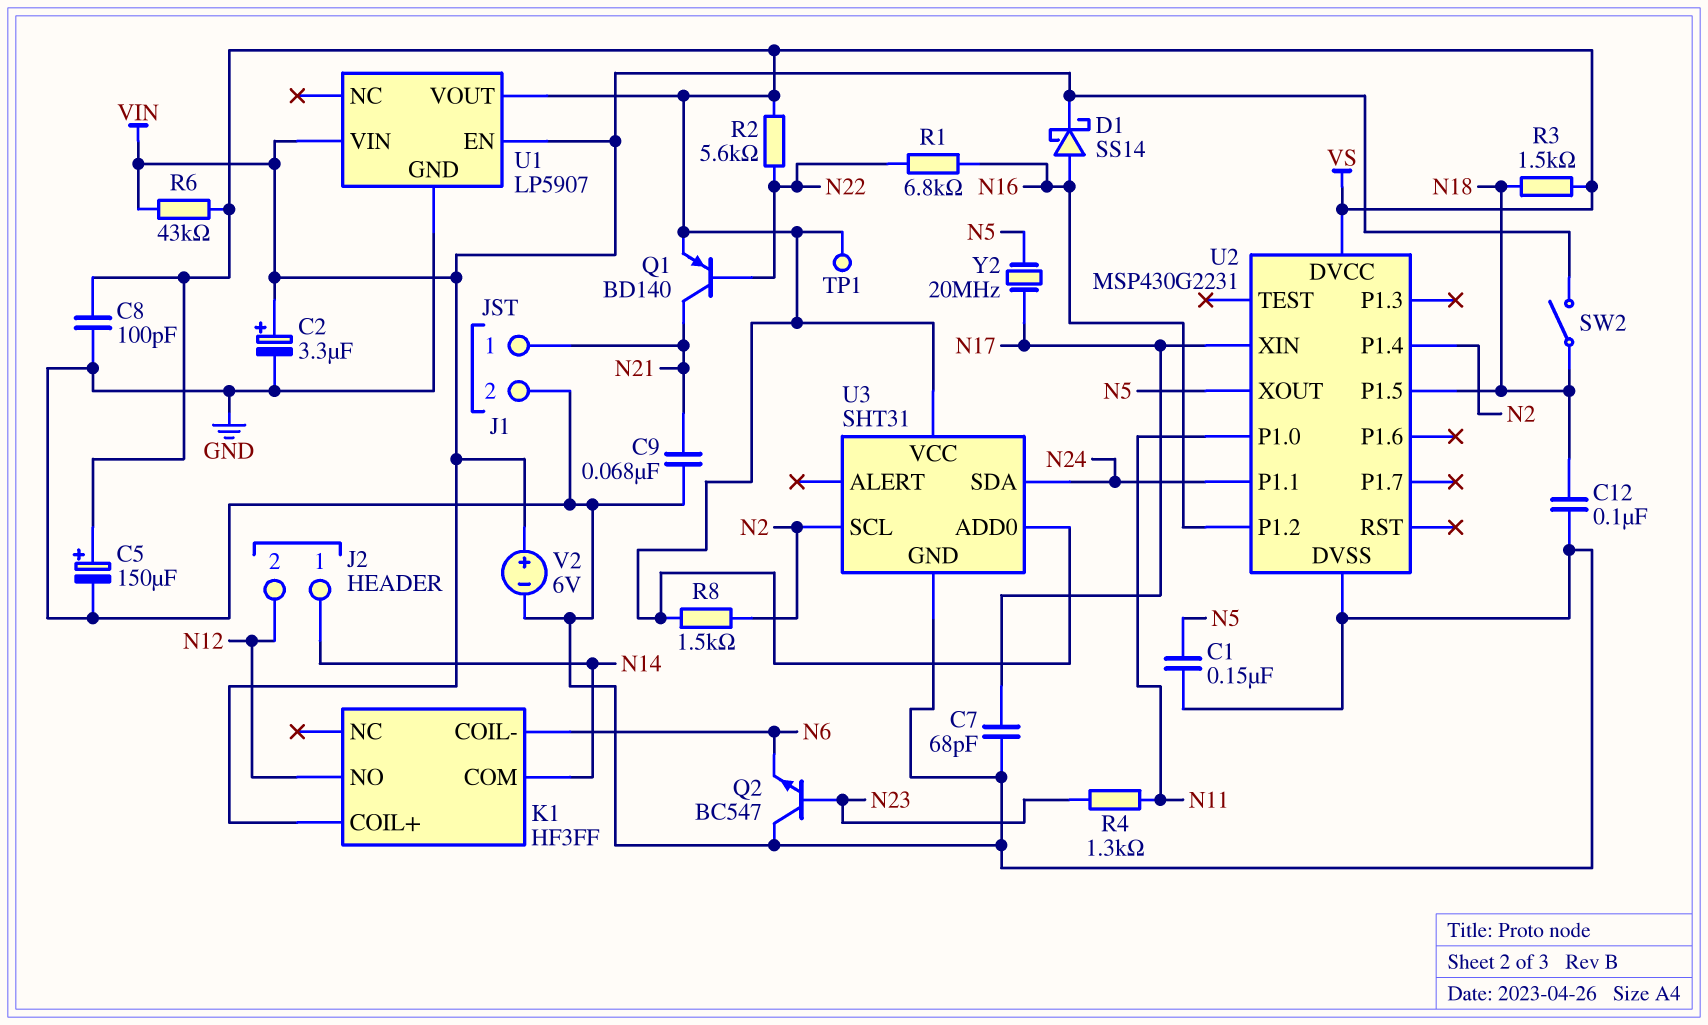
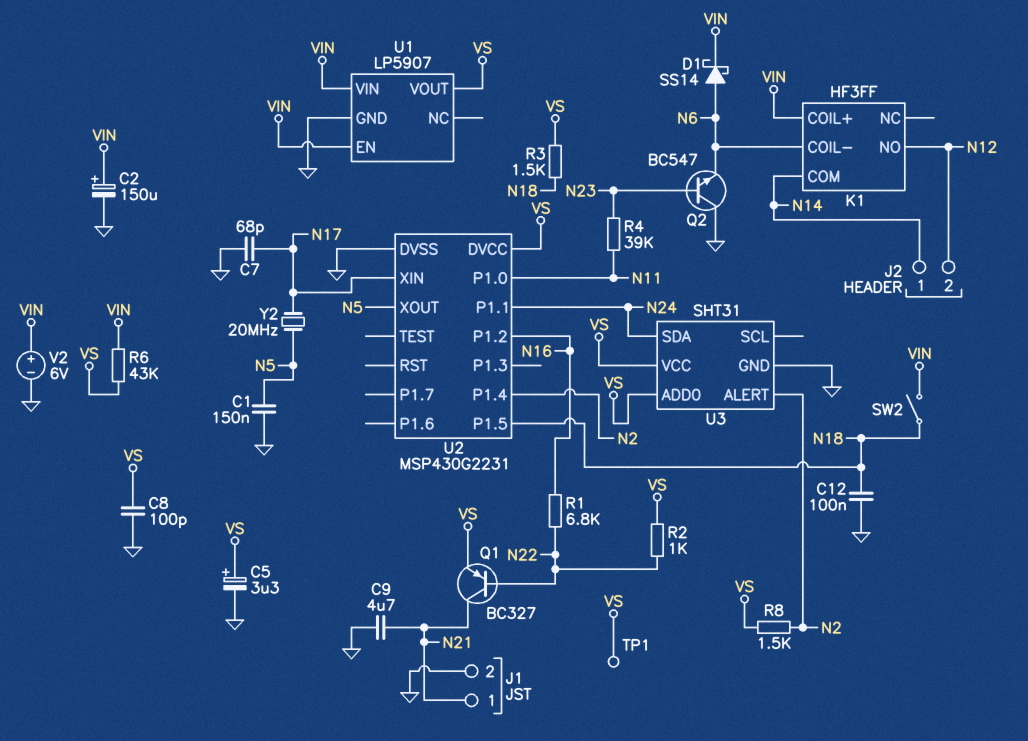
C2: 3.3uF (plus VIN, minus GND) -> 150uF (plus VIN, minus GND)
C5: 150uF (plus VS, minus GND) -> 3.3uF (plus VS, minus GND)
C9: 68nF (GND, N21) -> 4.7uF (GND, N21)
D1: schottky SS14 (A N16, K VIN) -> schottky SS14 (A N6, K VIN)
Q1: PNP BD140 (B N22, C N21, E VS) -> PNP BC327 (B N22, C N21, E VS)
R2: 5.6k (N22, VS) -> 1k (N22, VS)
R4: 1.3k (N11, N23) -> 39k (N11, N23)
U3 pin ALERT: none -> N2
U3 pin SCL: N2 -> none

